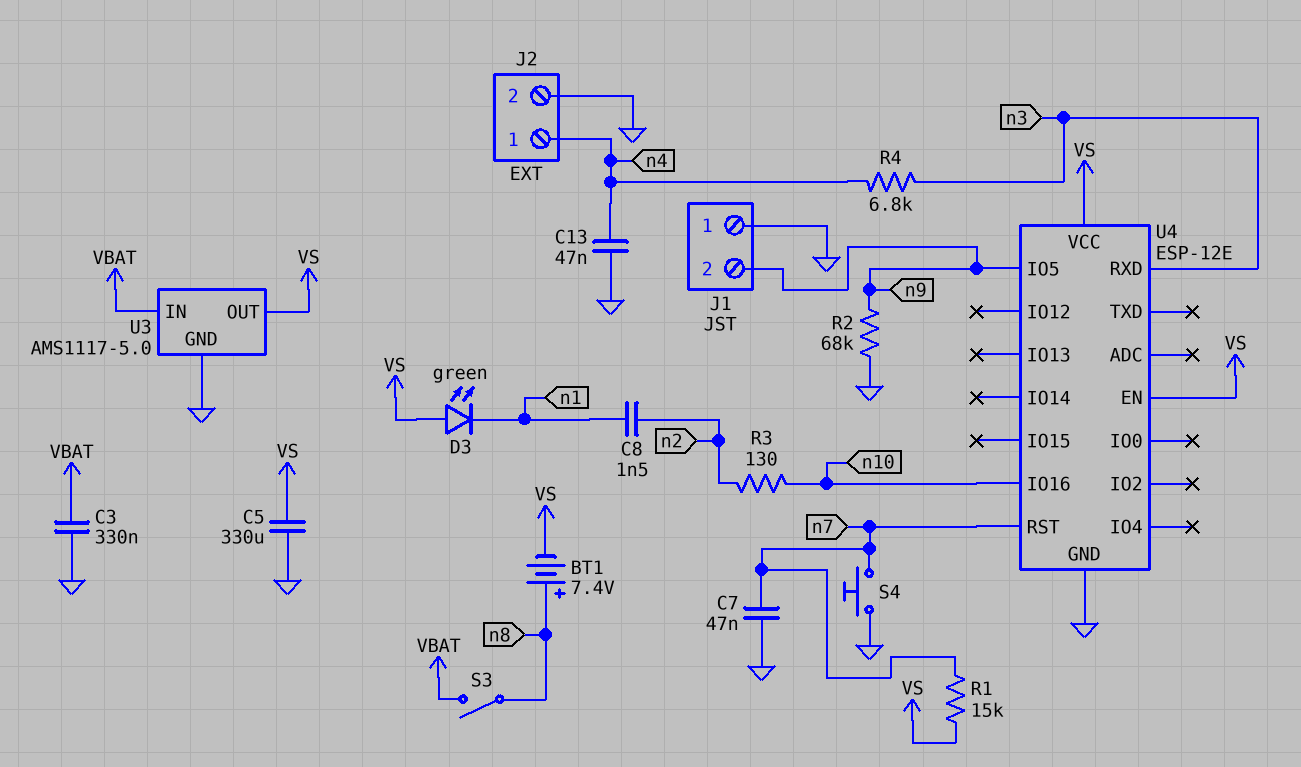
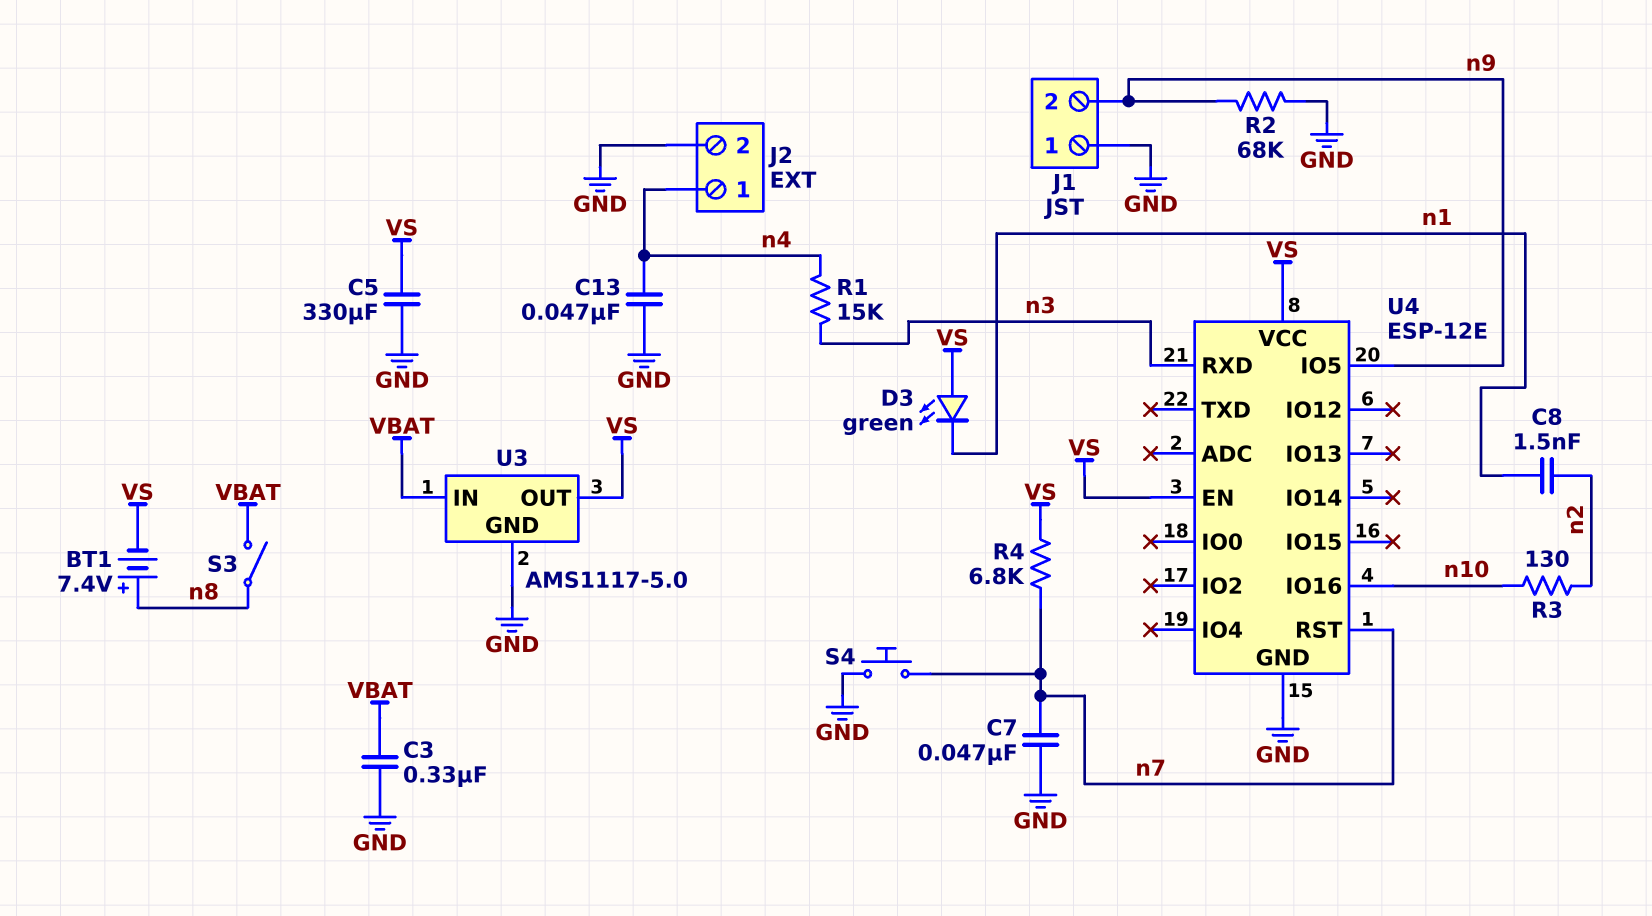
R1: 15k (VS, n7) -> 15k (n3, n4)
R4: 6.8k (n3, n4) -> 6.8k (VS, n7)

